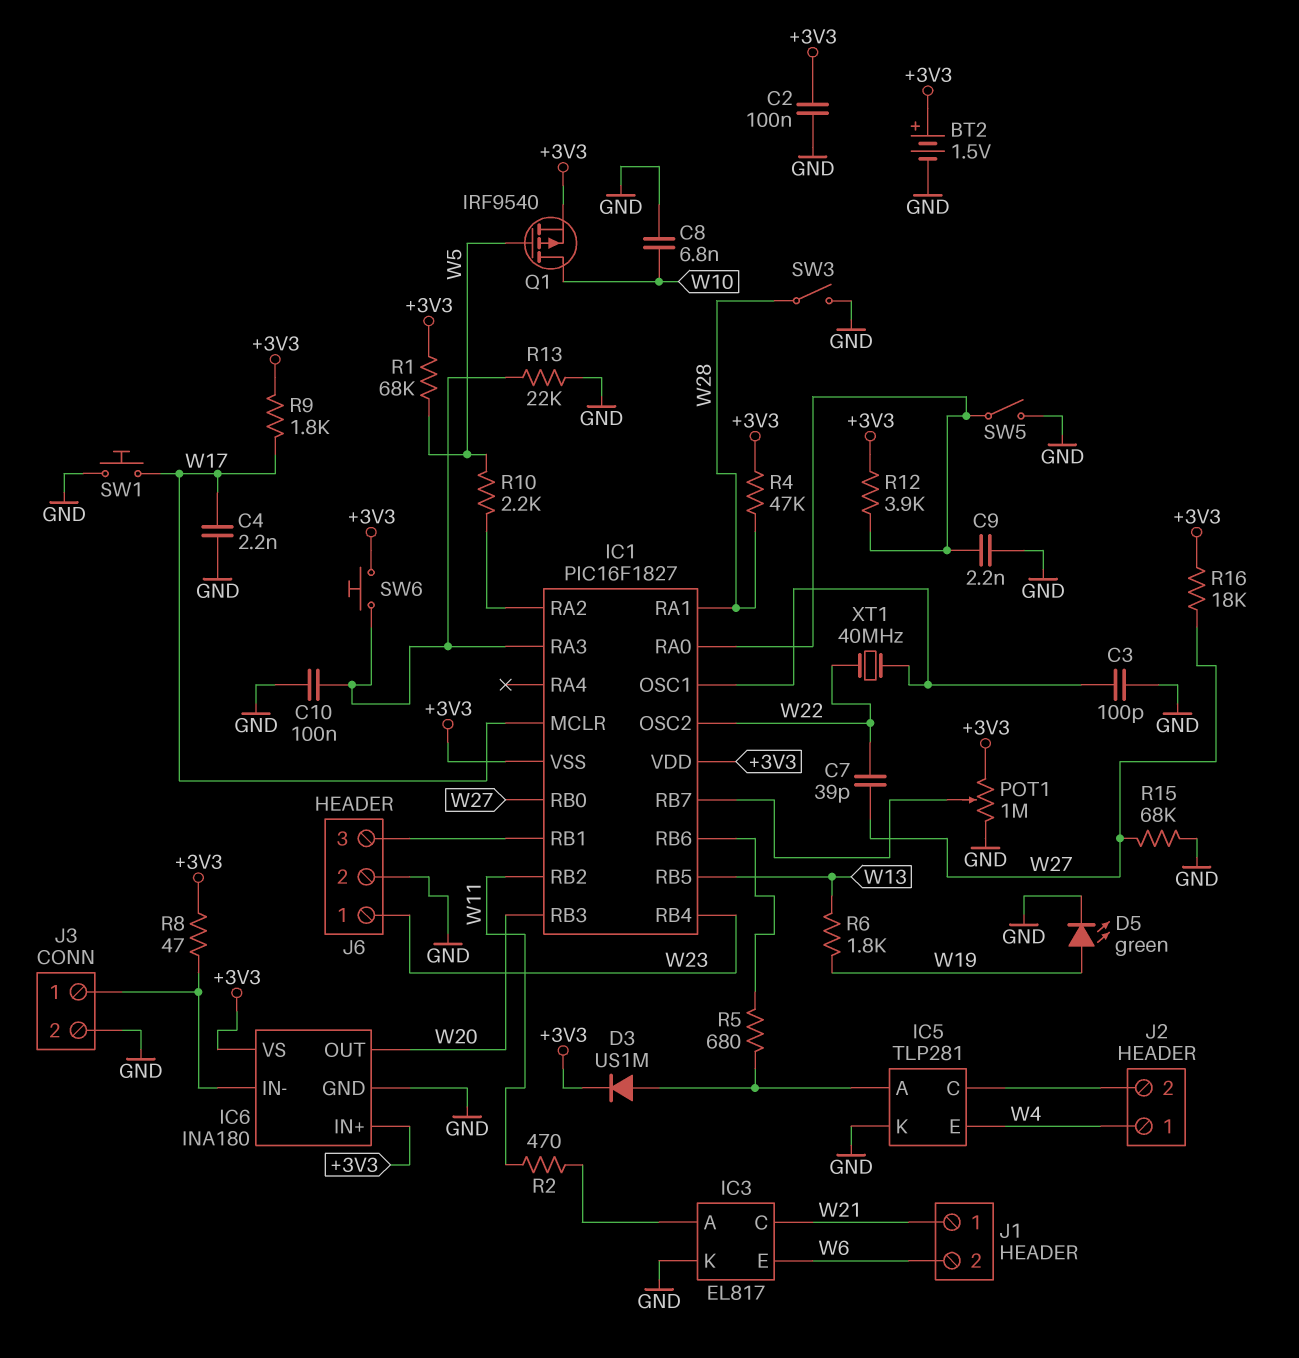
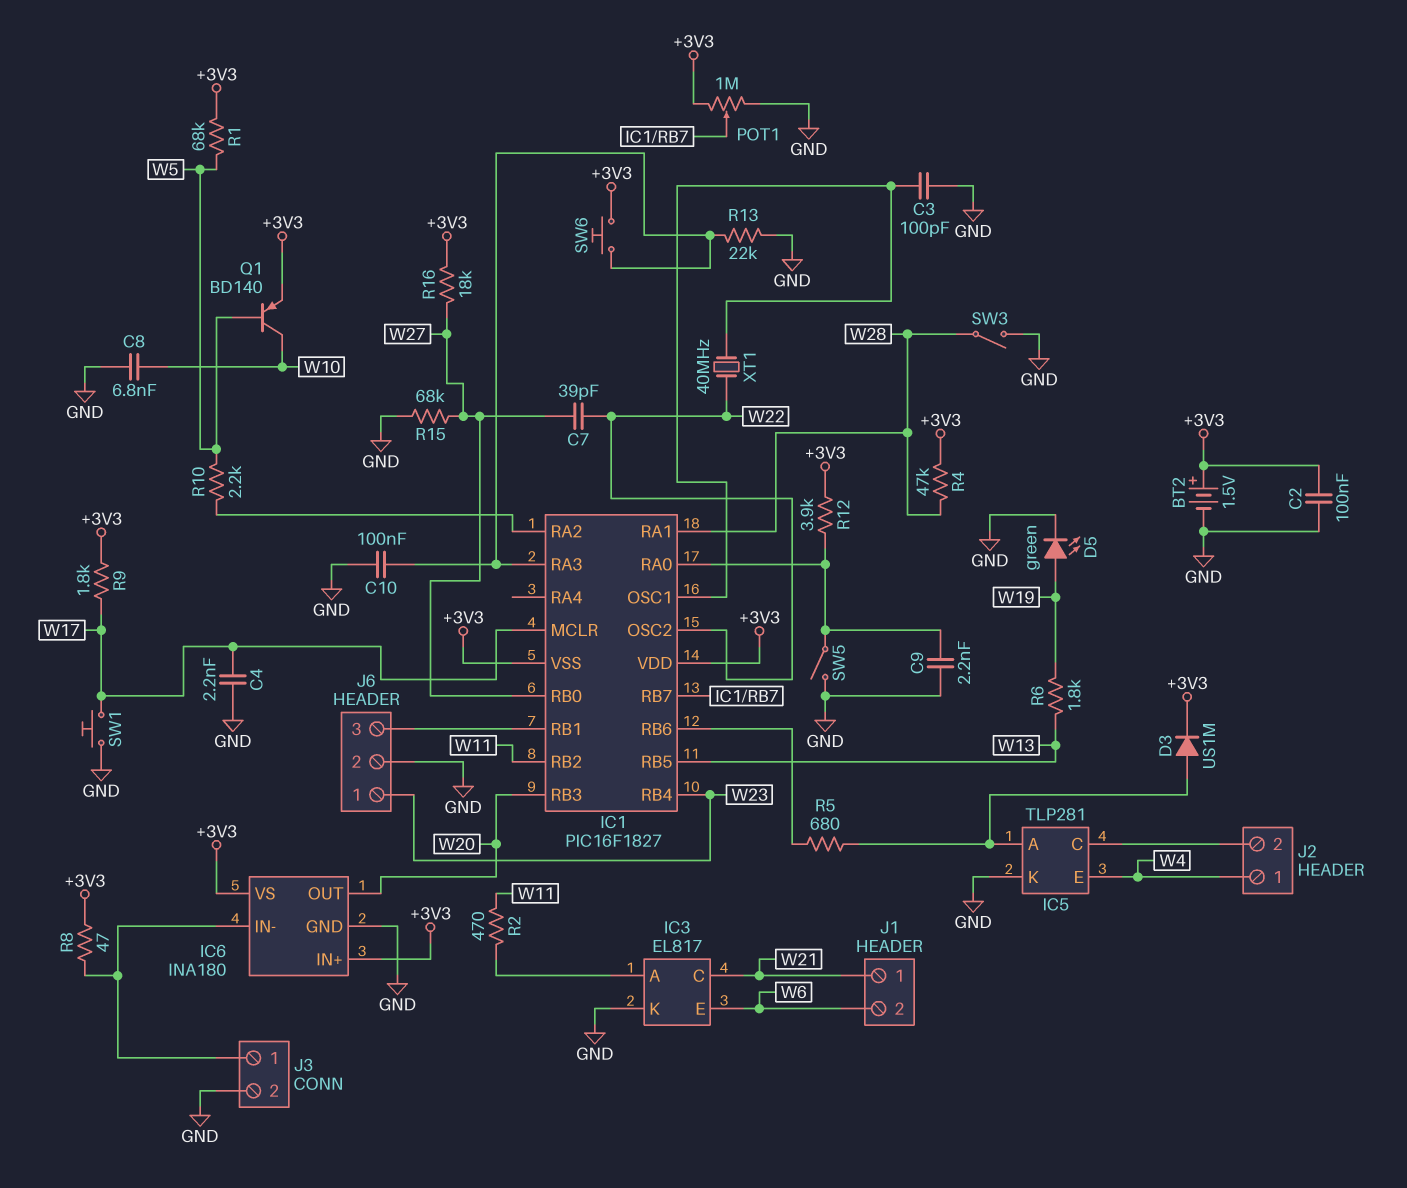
Q1: PMOS IRF9540 (G W5, D W10, S +3V3) -> PNP BD140 (B W5, C W10, E +3V3)

